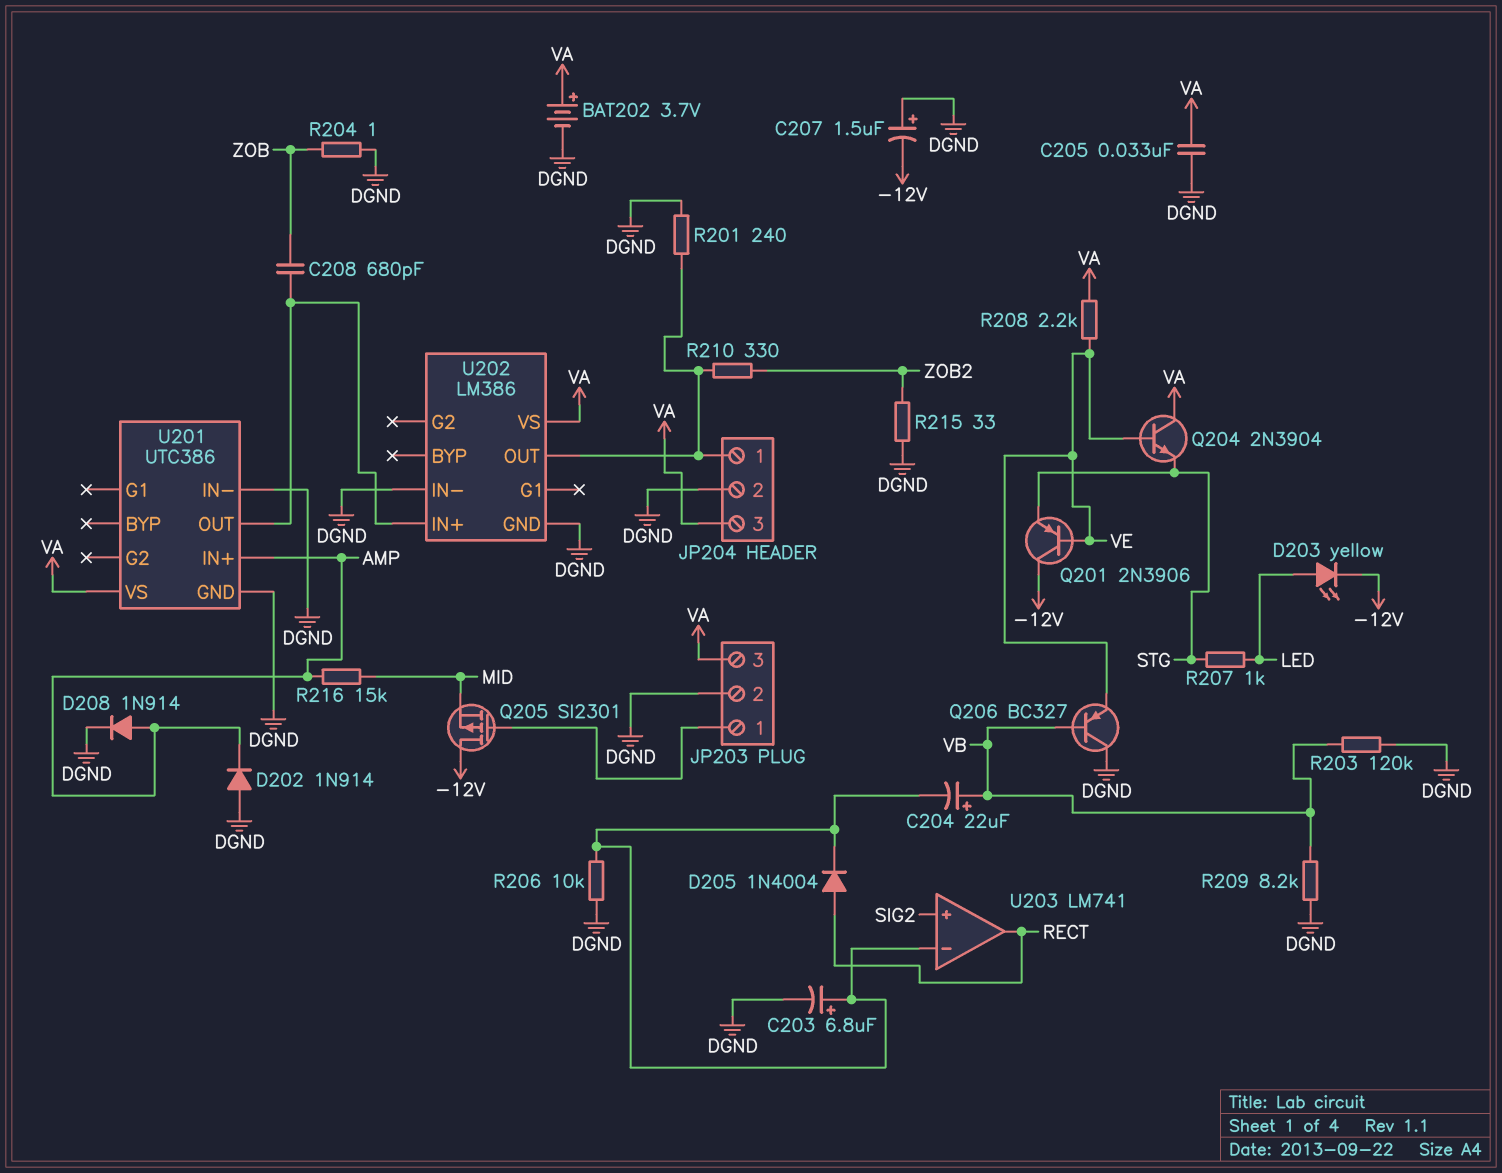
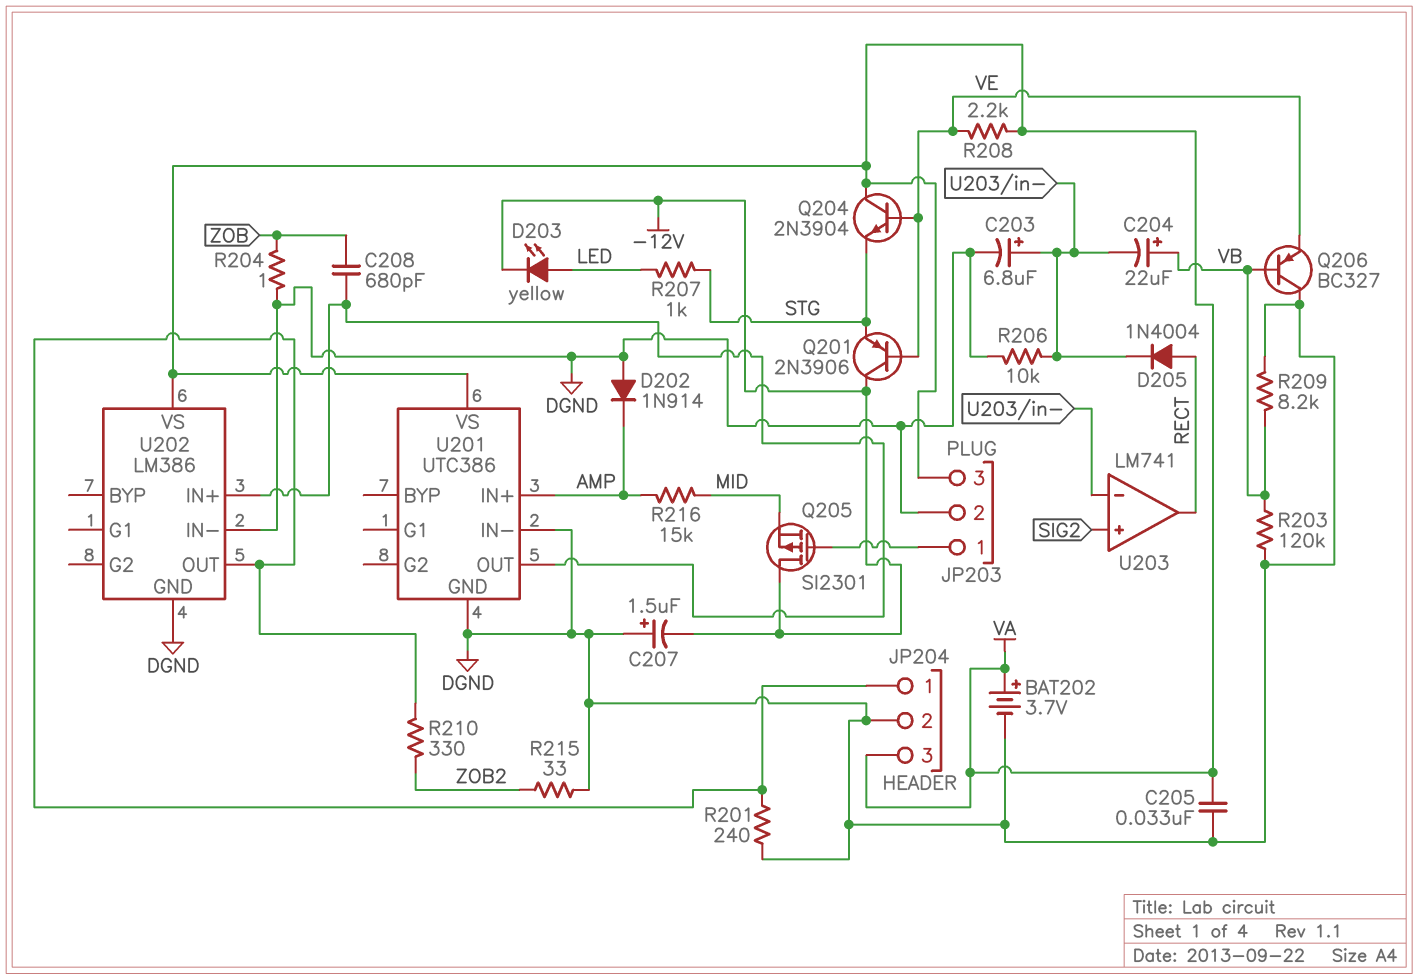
D208: diode 1N914 (A AMP, K DGND) -> none

